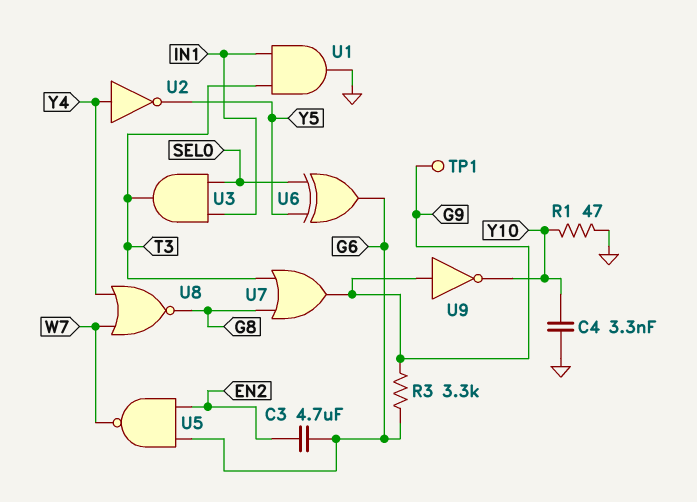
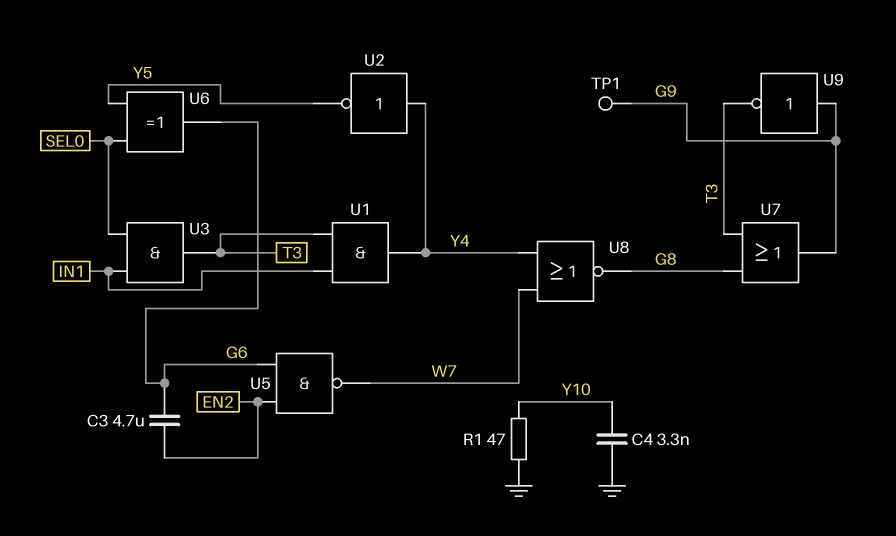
R3: 3.3k (G6, G9) -> none
U1: AND (in IN1, in T3, out GND) -> AND (in IN1, in T3, out Y4)
U9: NOT (in G9, out Y10) -> NOT (in G9, out T3)

